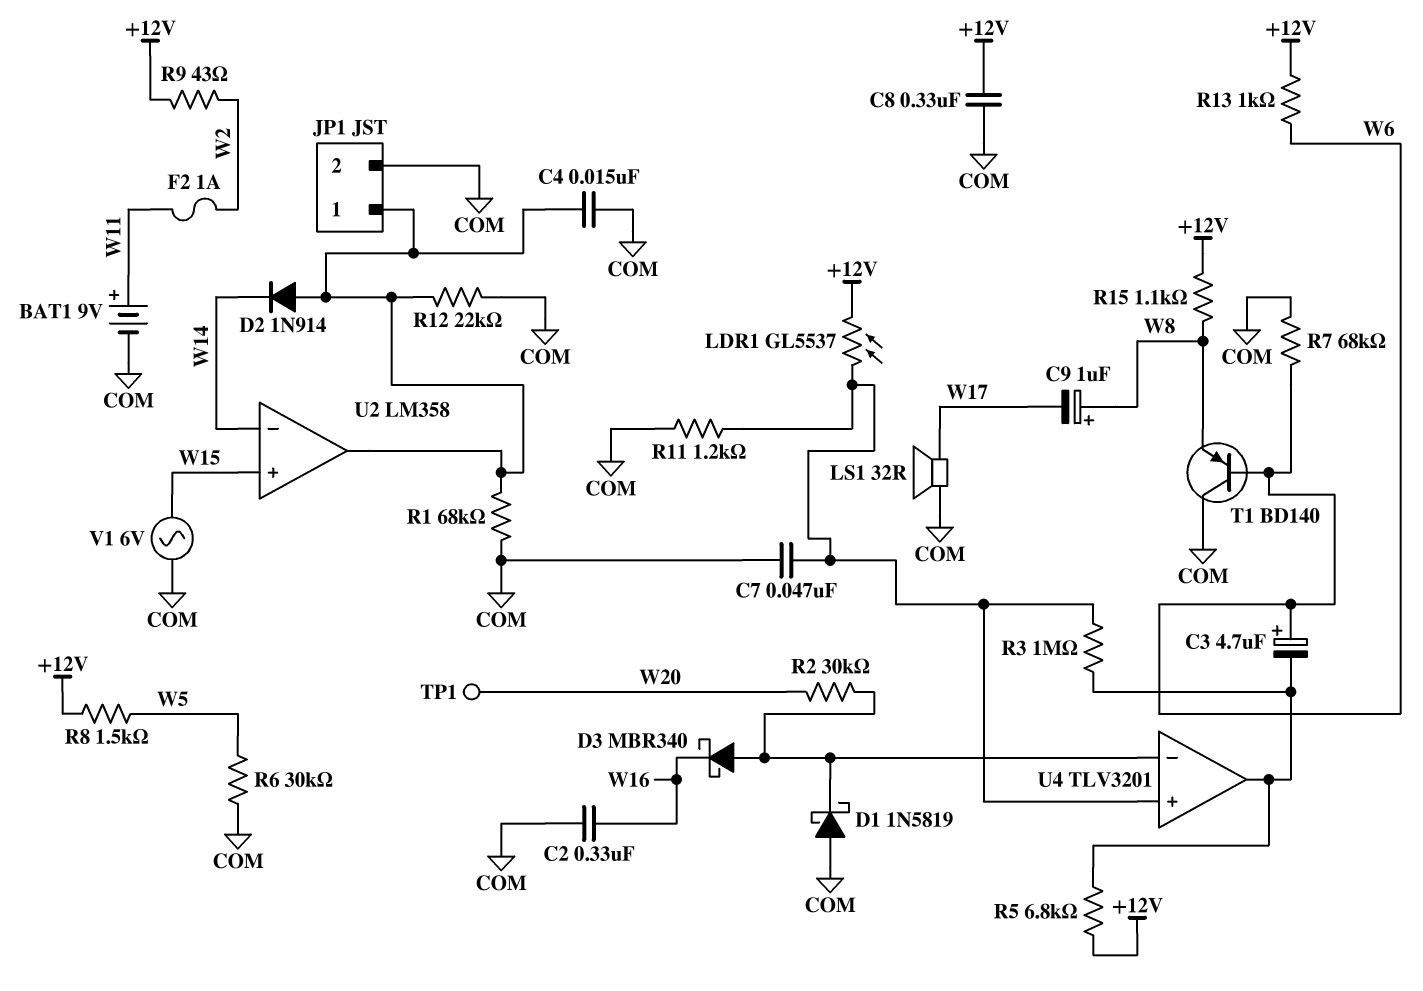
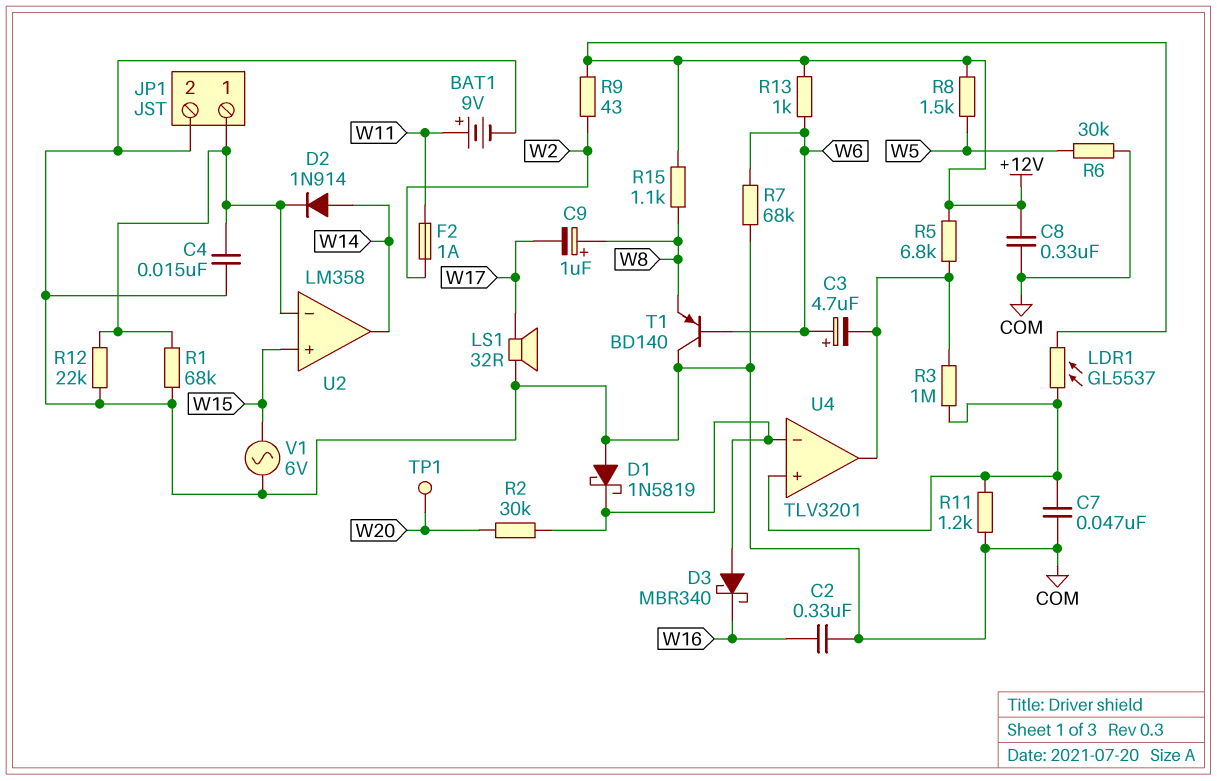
D2: diode 1N914 (A JP1/1, K W14) -> diode 1N914 (A W14, K JP1/1)
U2 pin in-: W14 -> JP1/1
U2 pin out: JP1/1 -> W14

